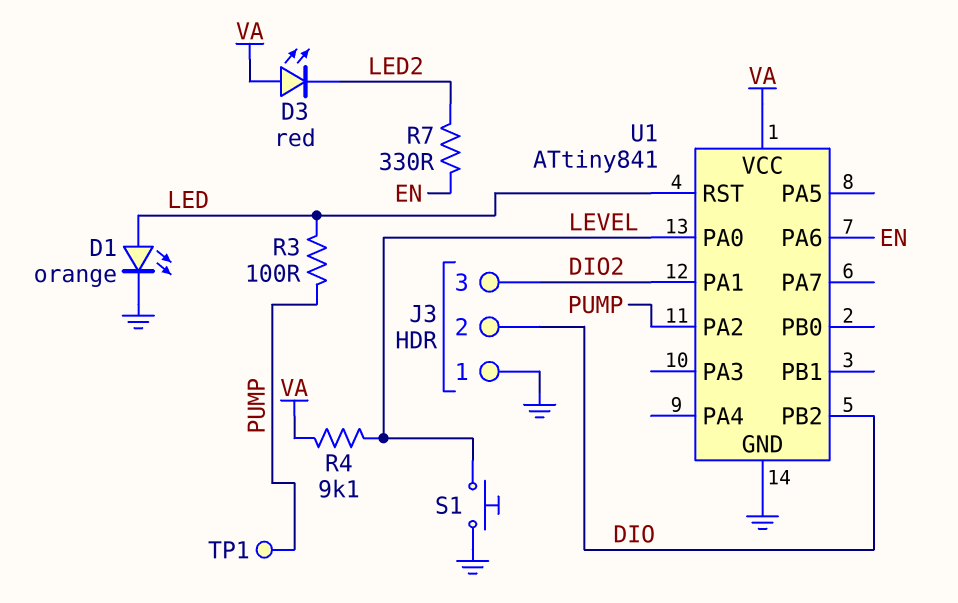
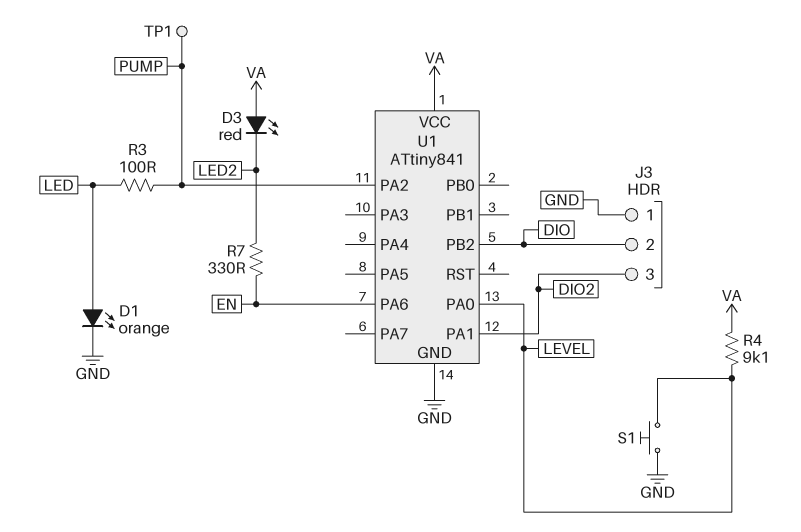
U1 pin RST: LED -> none

